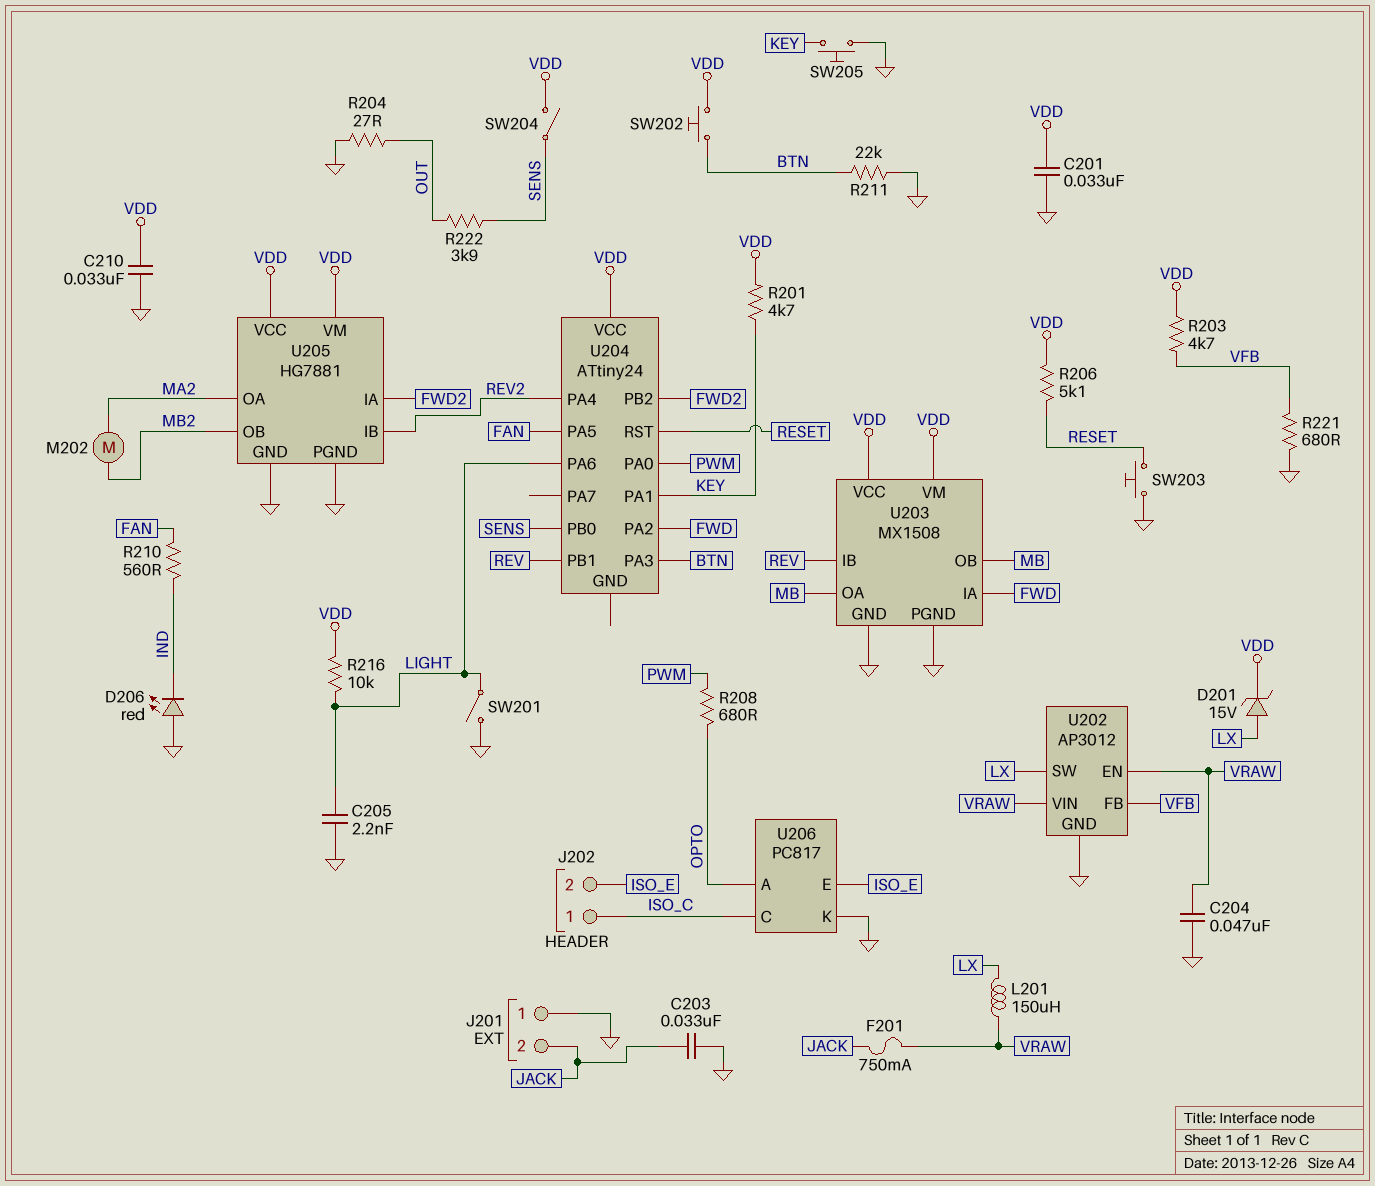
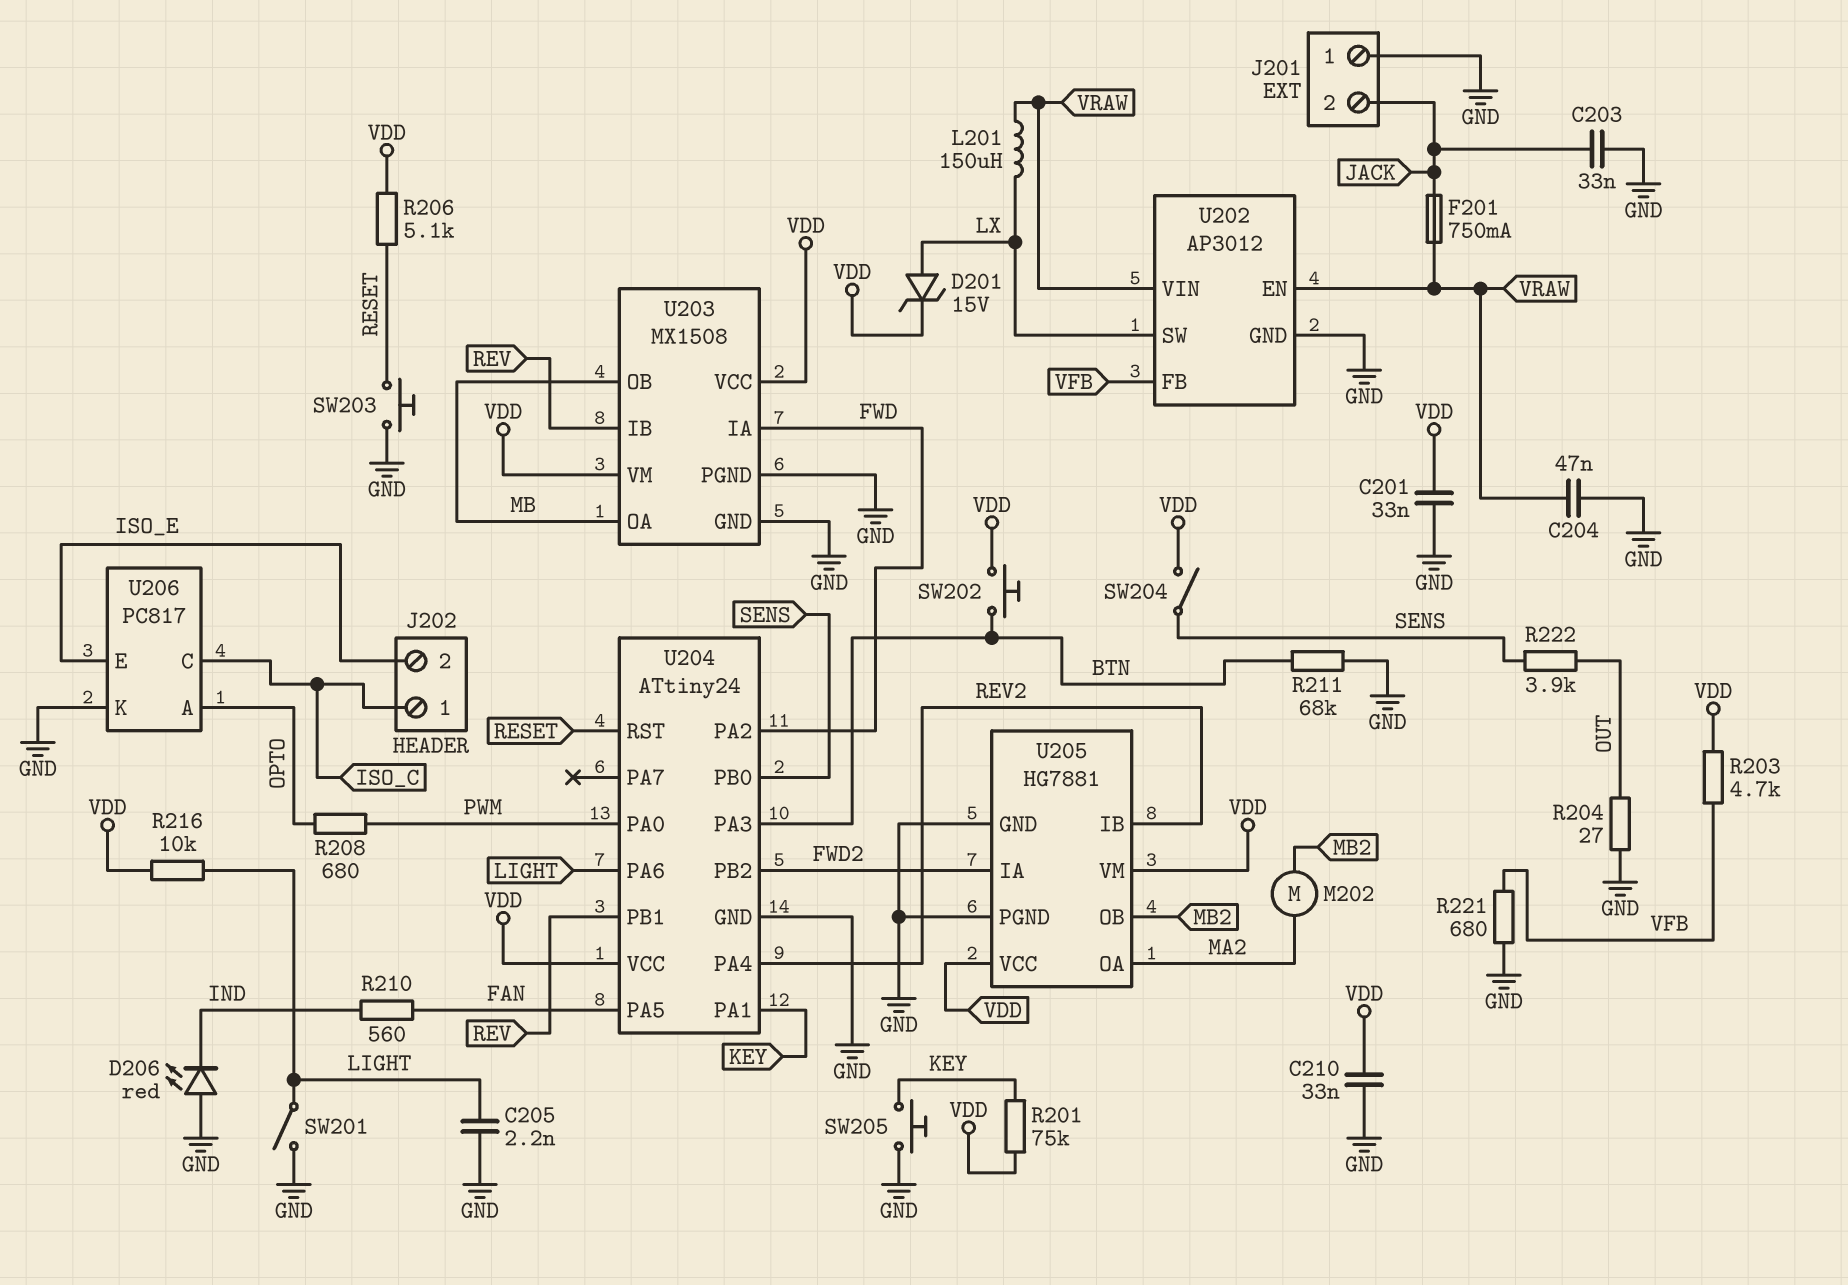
R201: 4.7k (KEY, VDD) -> 75k (KEY, VDD)
R211: 22k (BTN, GND) -> 68k (BTN, GND)
U204 pin GND: none -> GND

